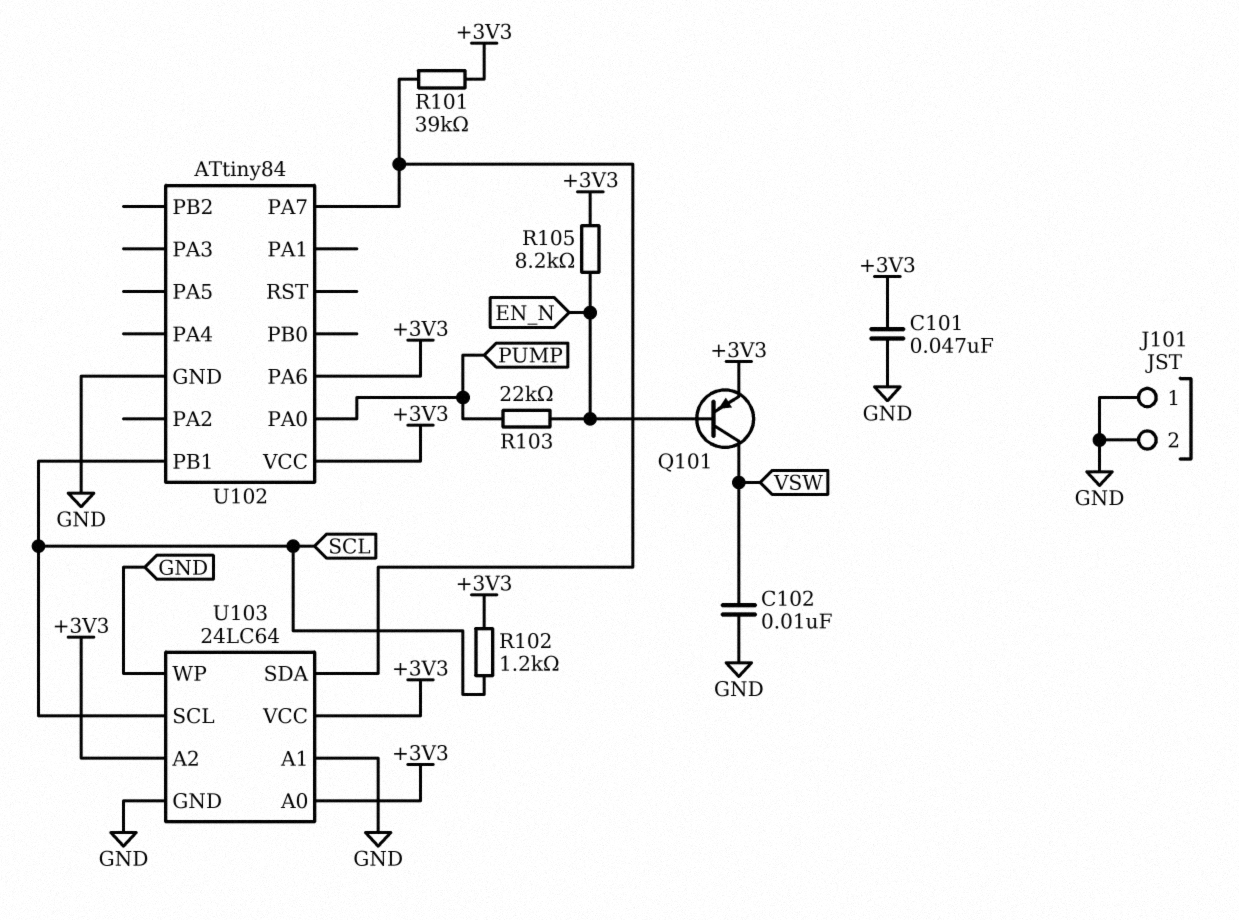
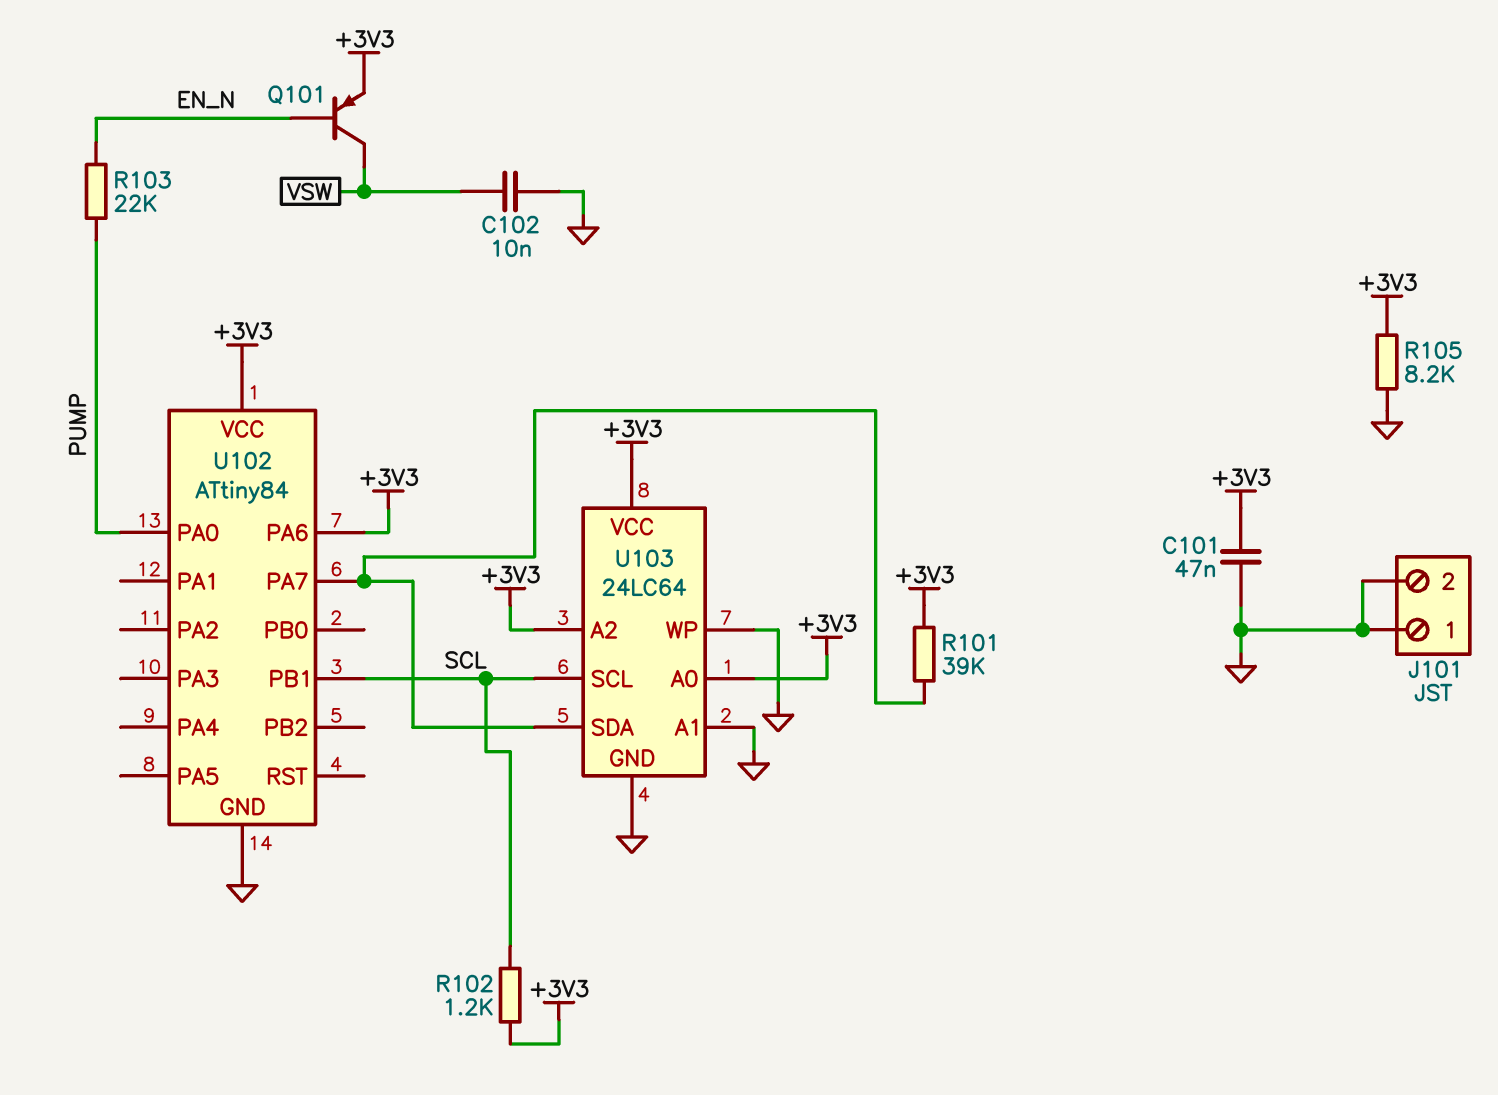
R105: 8.2k (+3V3, EN_N) -> 8.2k (+3V3, GND)

